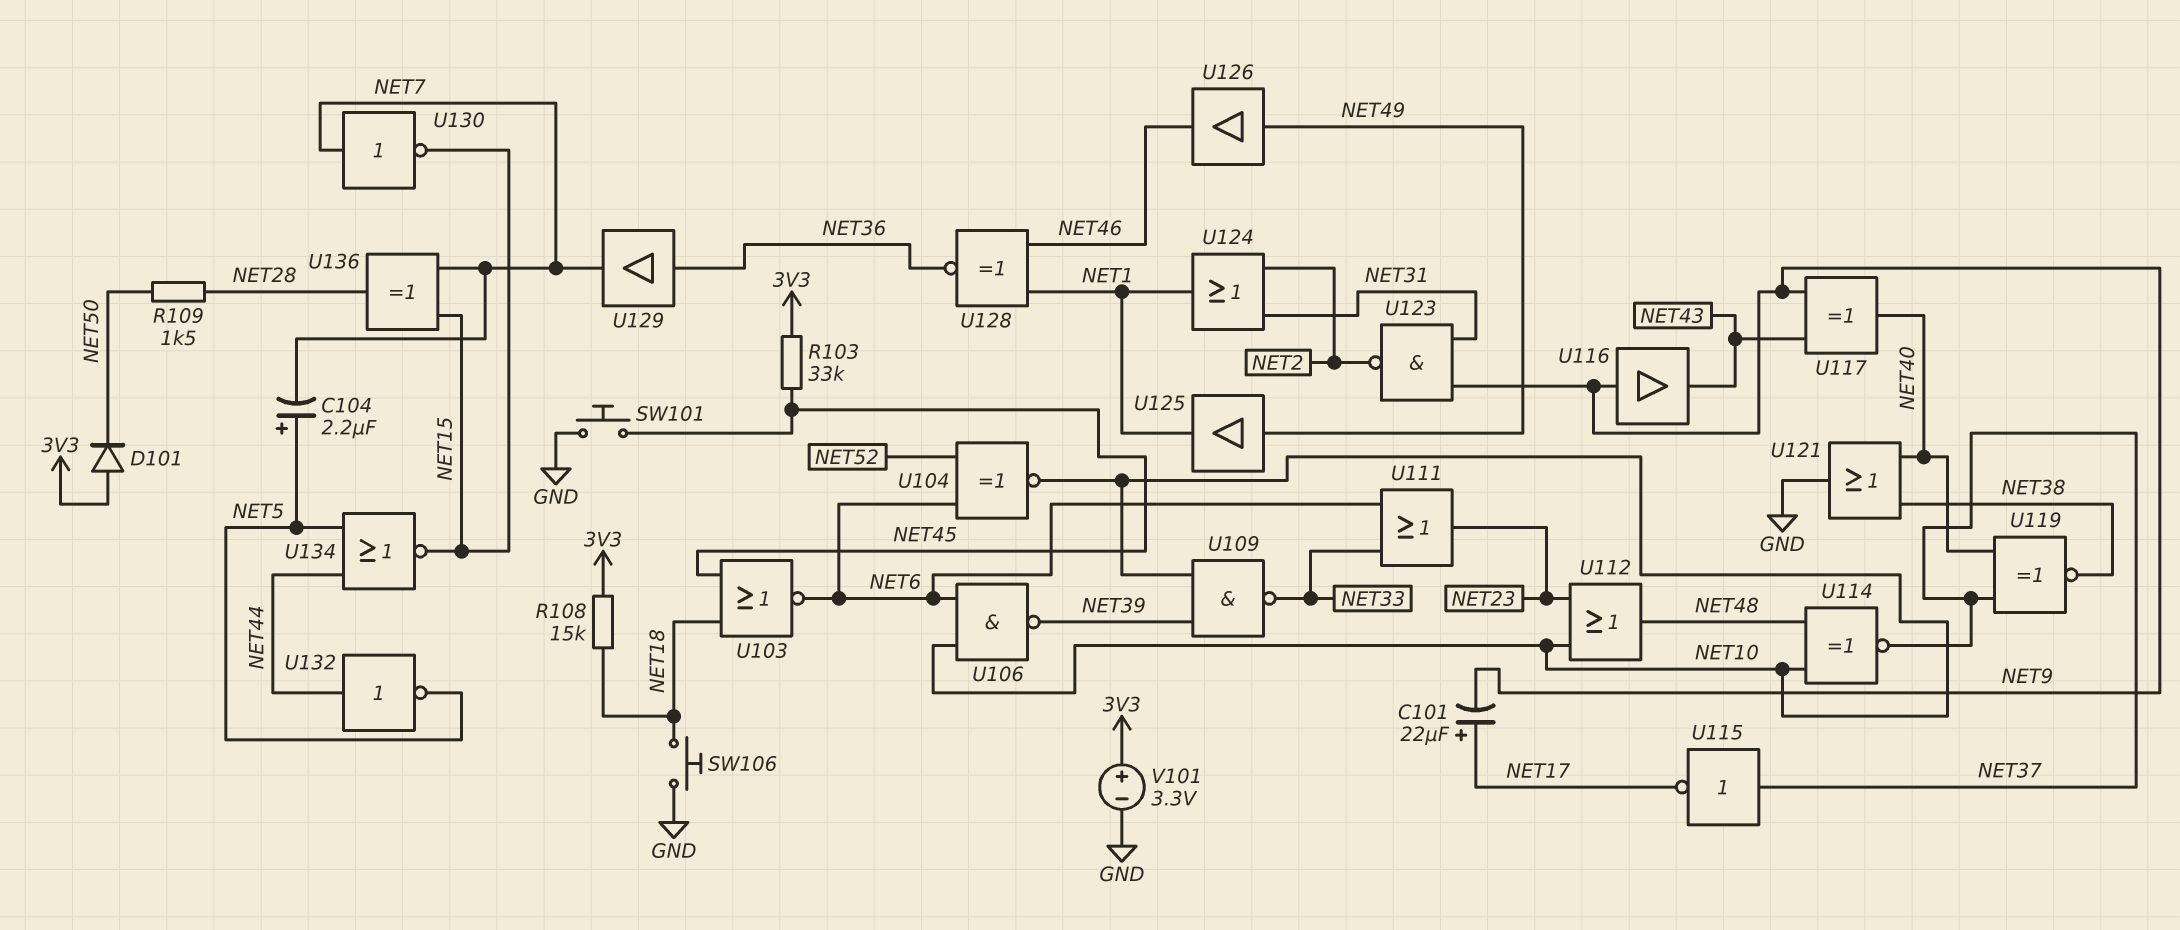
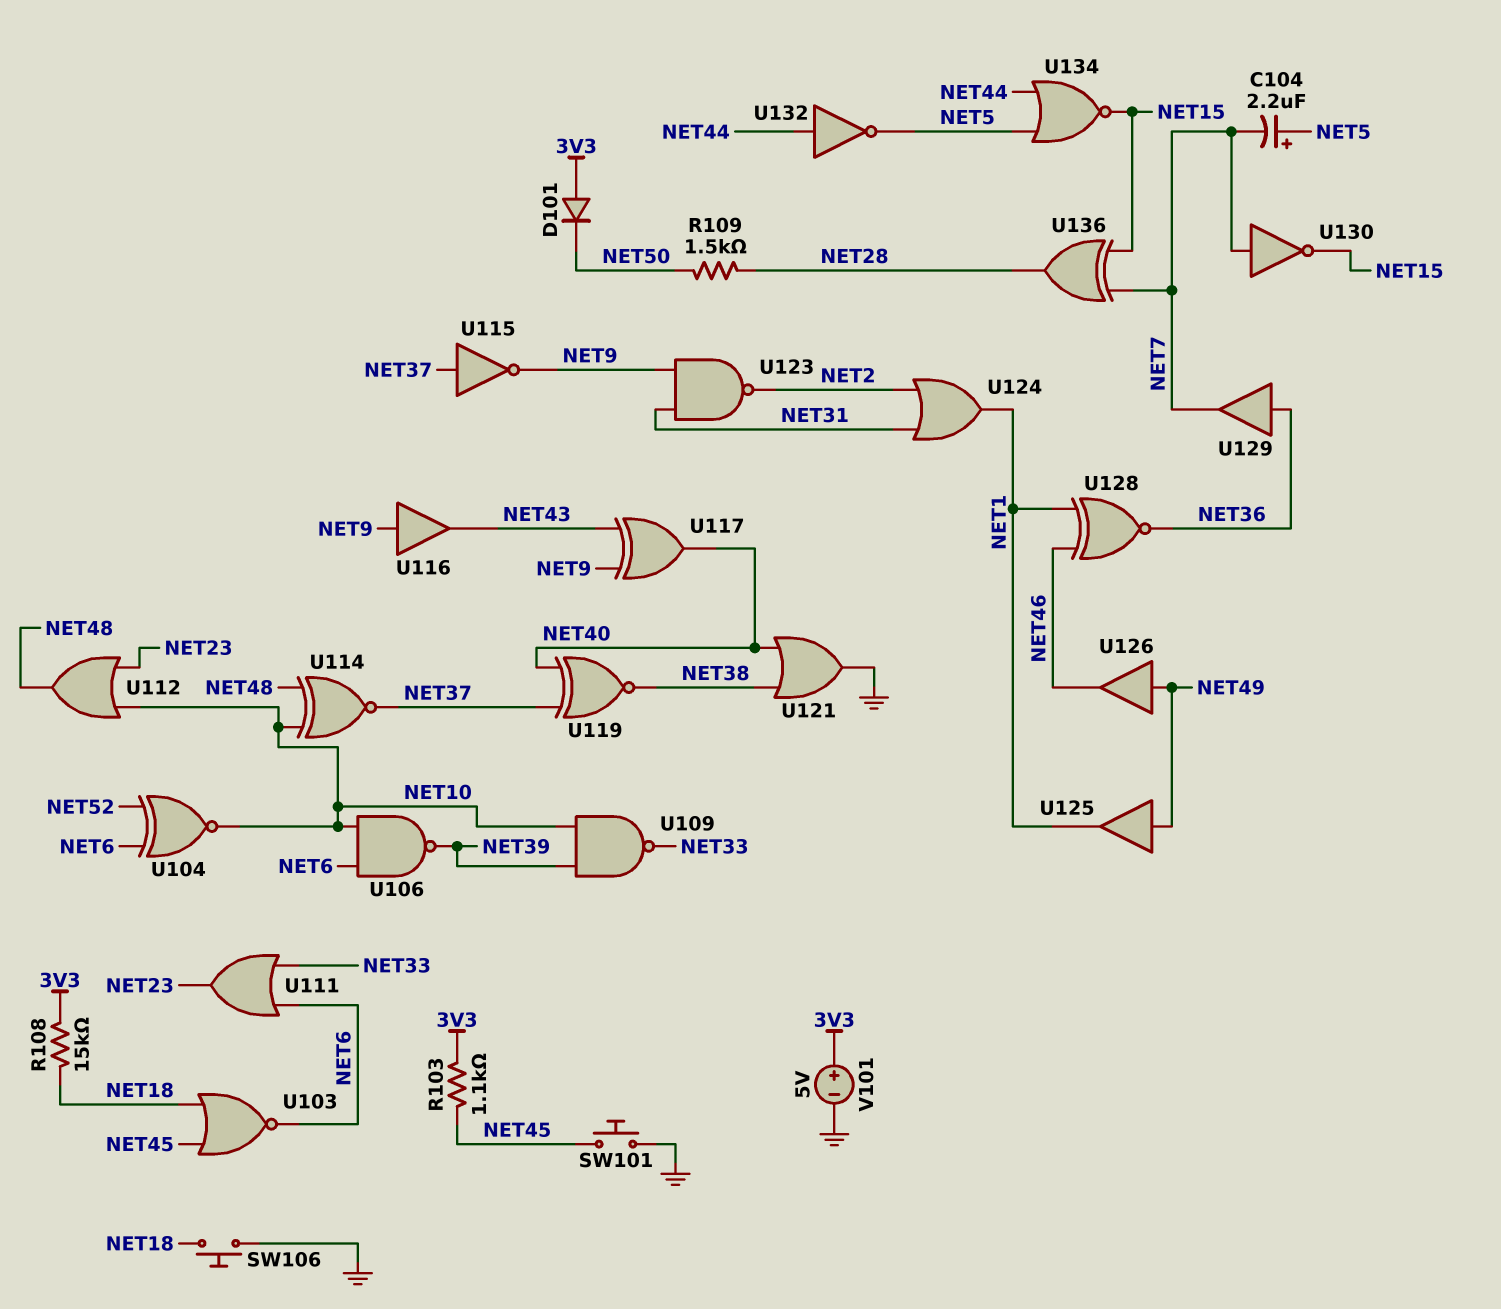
C101: 22uF (plus NET17, minus NET9) -> none
R103: 33k (3V3, NET45) -> 1.1k (3V3, NET45)
U115: NOT (in NET37, out NET17) -> NOT (in NET37, out NET9)
V101: 3.3V (plus 3V3, minus GND) -> 5V (plus 3V3, minus GND)

